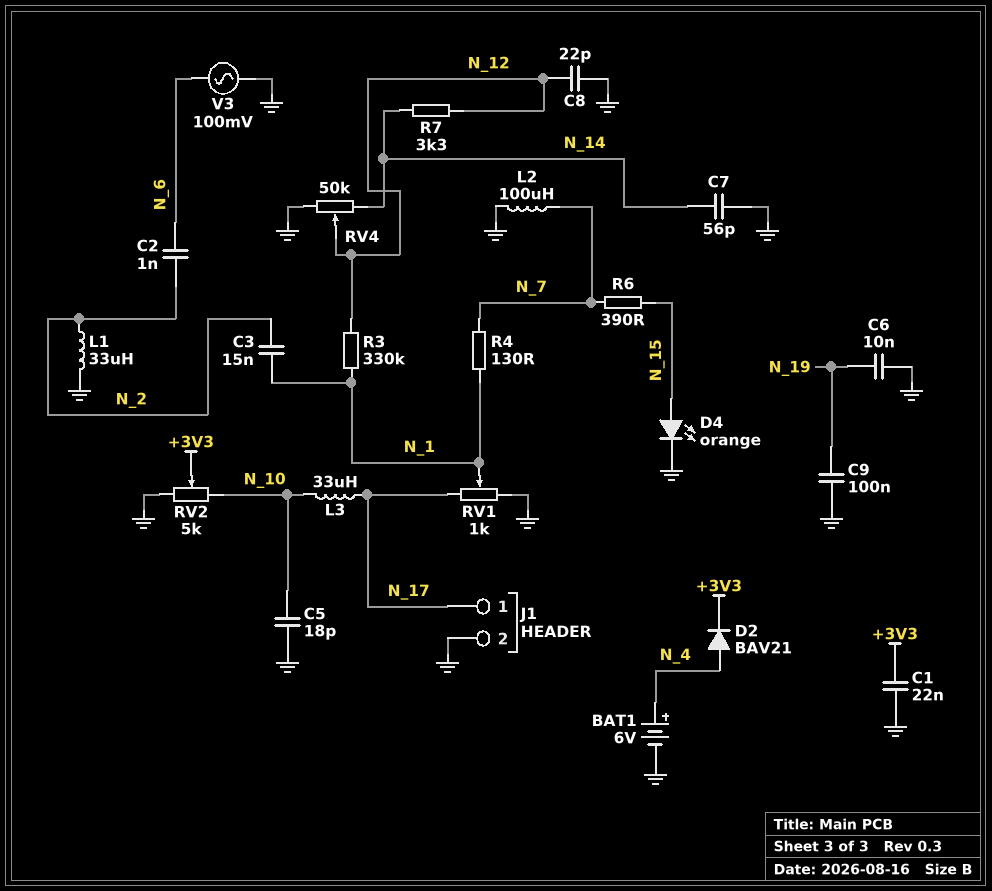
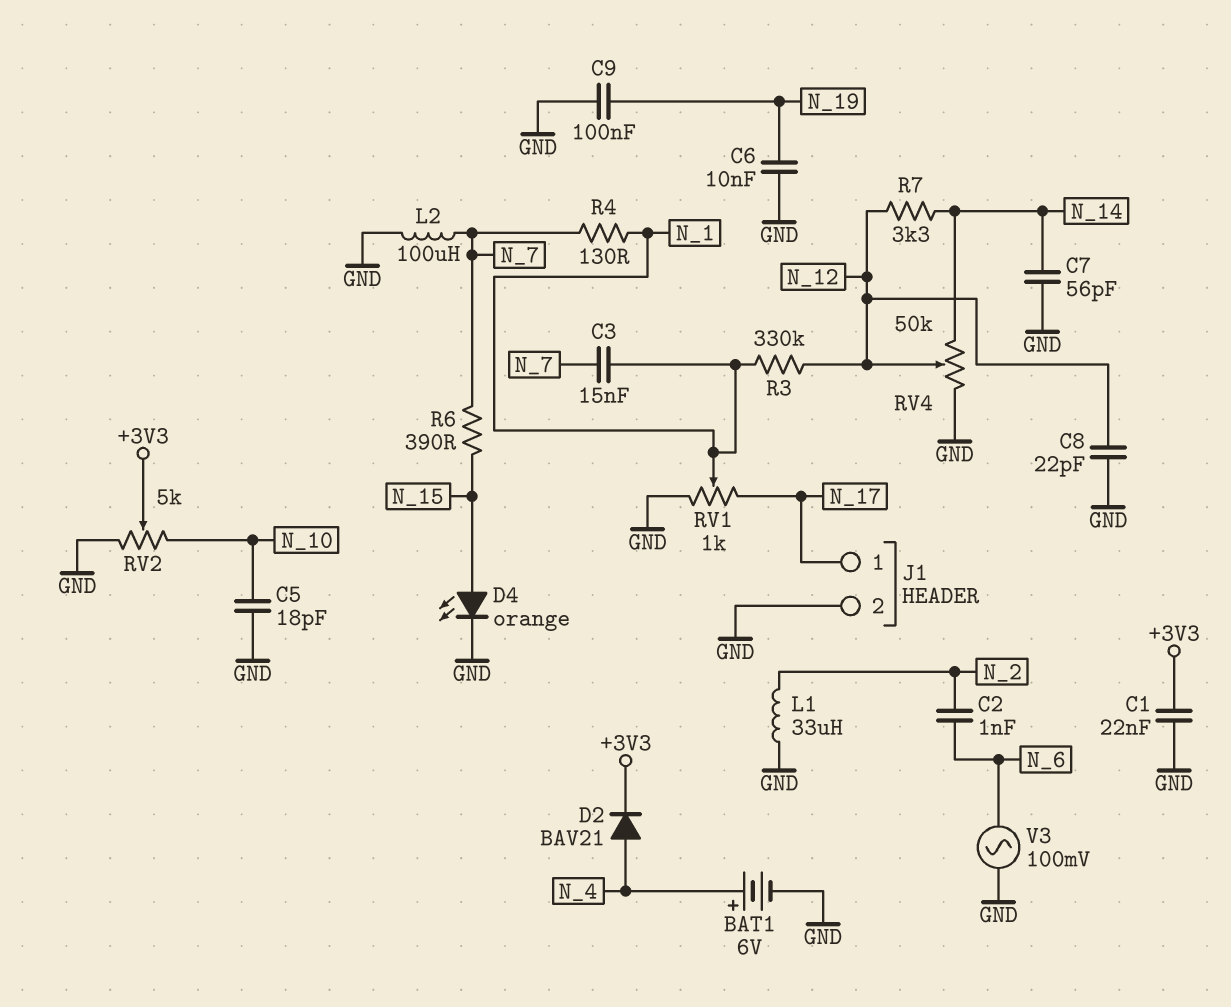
C3: 15nF (N_1, N_2) -> 15nF (N_1, N_7)
L3: 33uH (N_10, N_17) -> none

